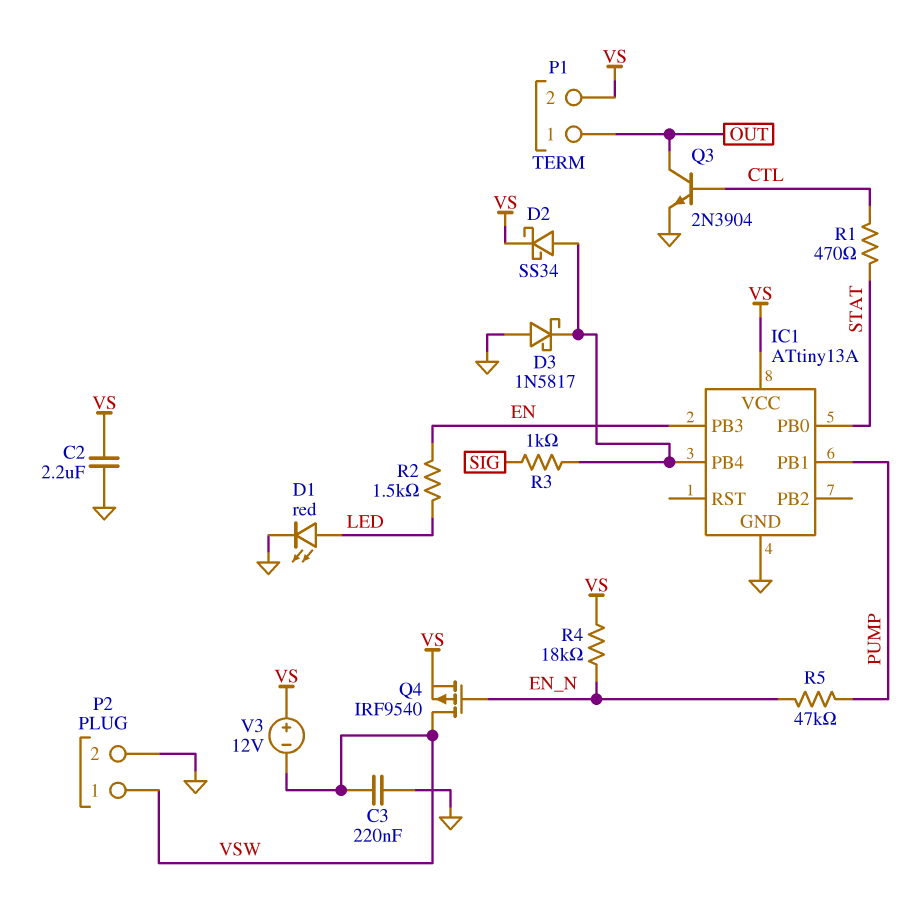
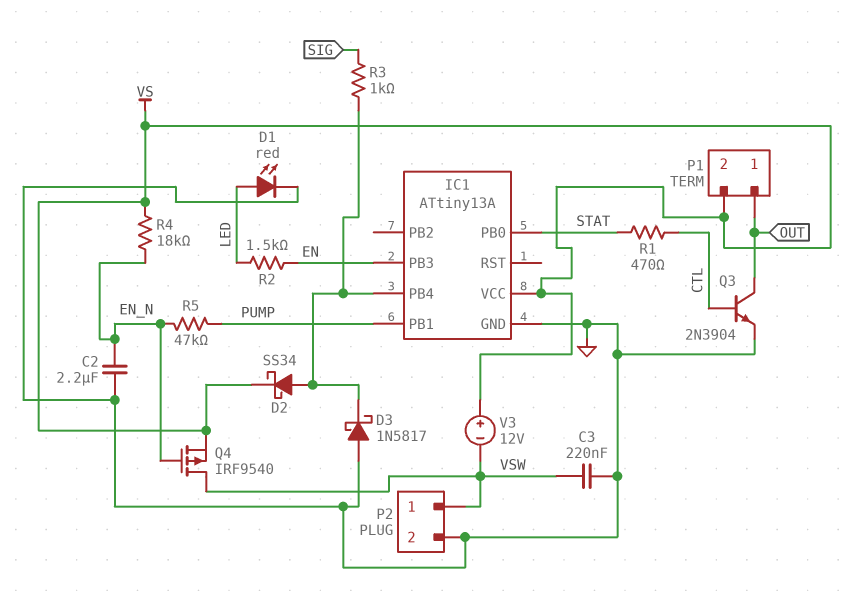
C2: 2.2uF (GND, VS) -> 2.2uF (EN_N, GND)

